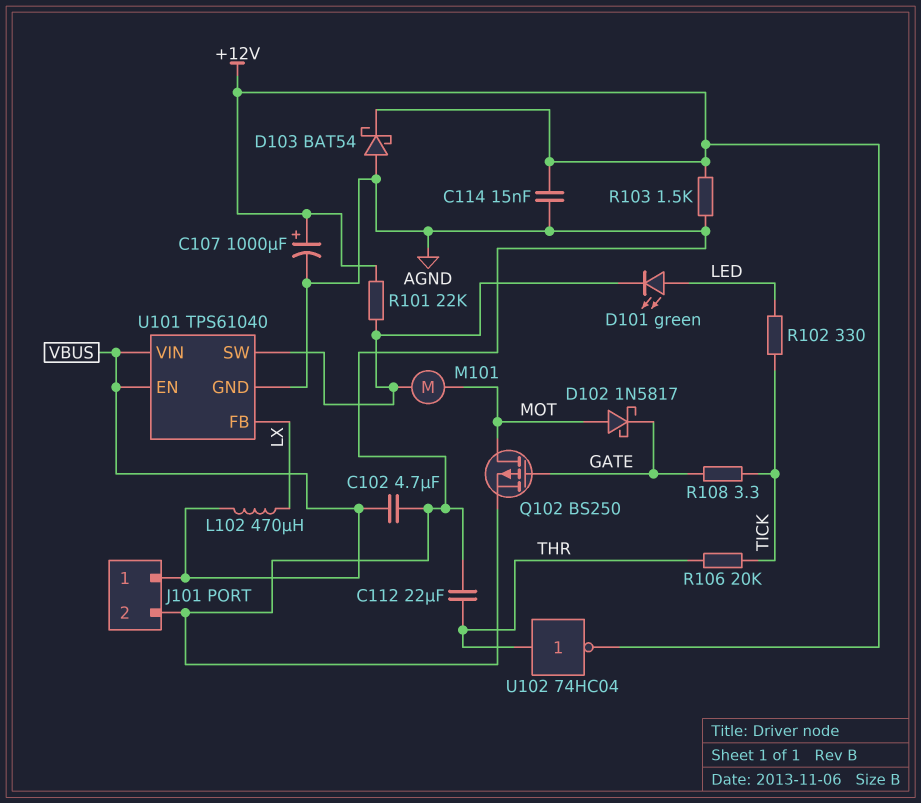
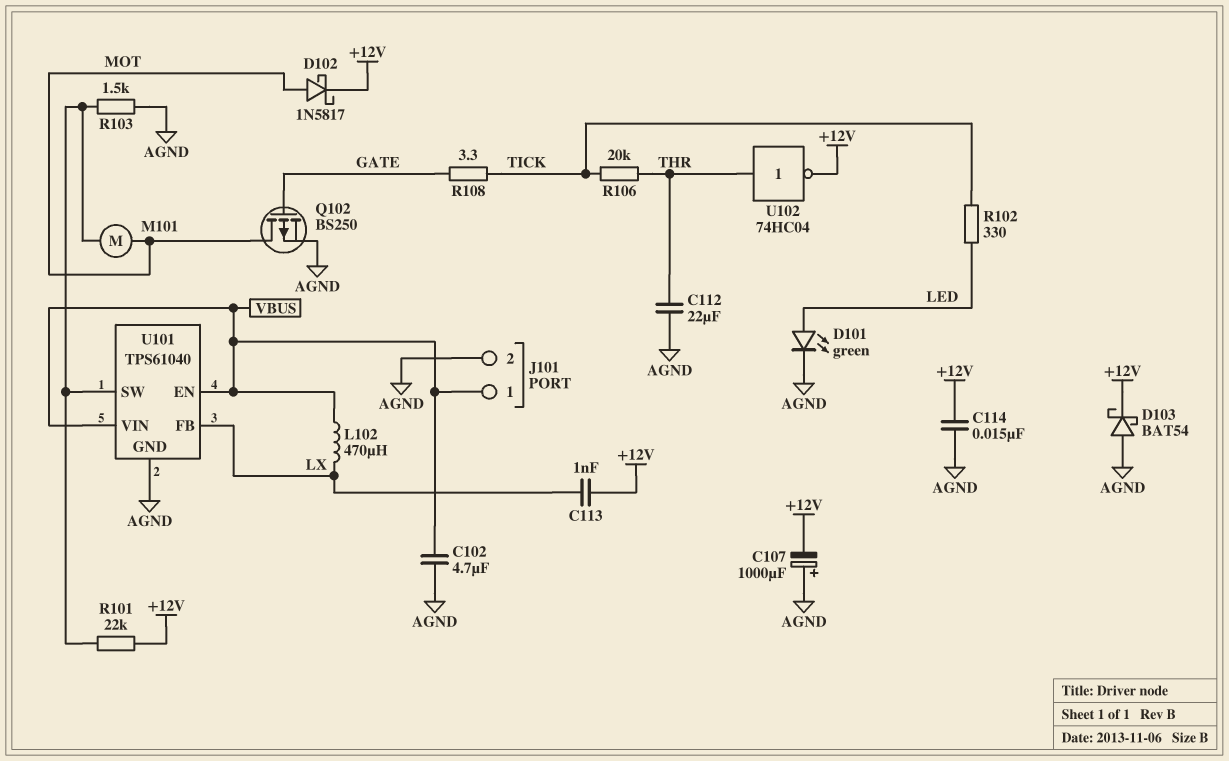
C107: 1000uF (plus +12V, minus AGND) -> 1000uF (plus AGND, minus +12V)
C113: none -> 1nF (+12V, LX)
D101: LED green (A LED, K U101/SW) -> LED green (A LED, K AGND)
D102: schottky 1N5817 (A MOT, K GATE) -> schottky 1N5817 (A MOT, K +12V)
R103: 1.5k (+12V, AGND) -> 1.5k (AGND, U101/SW)

